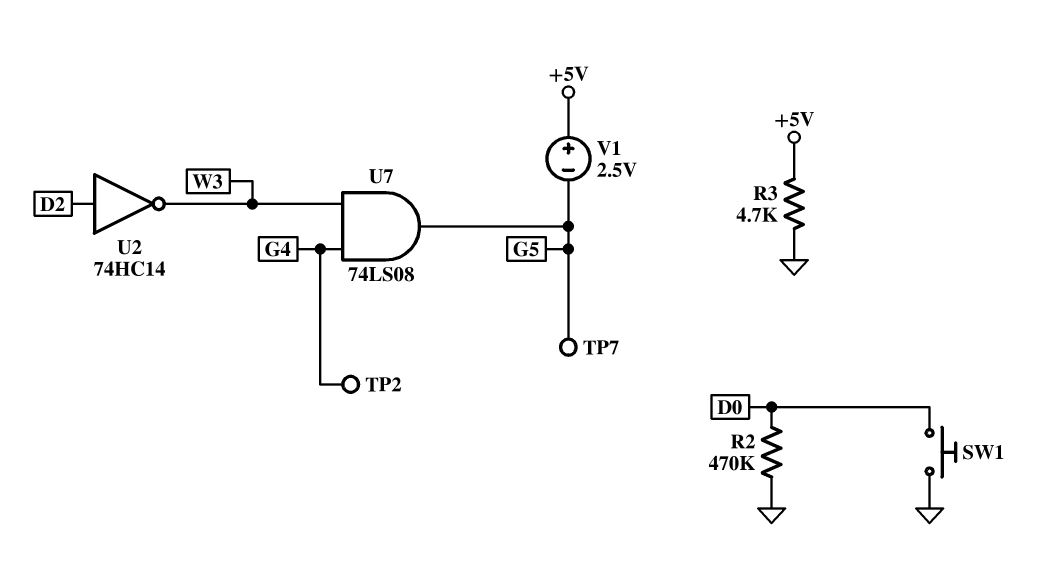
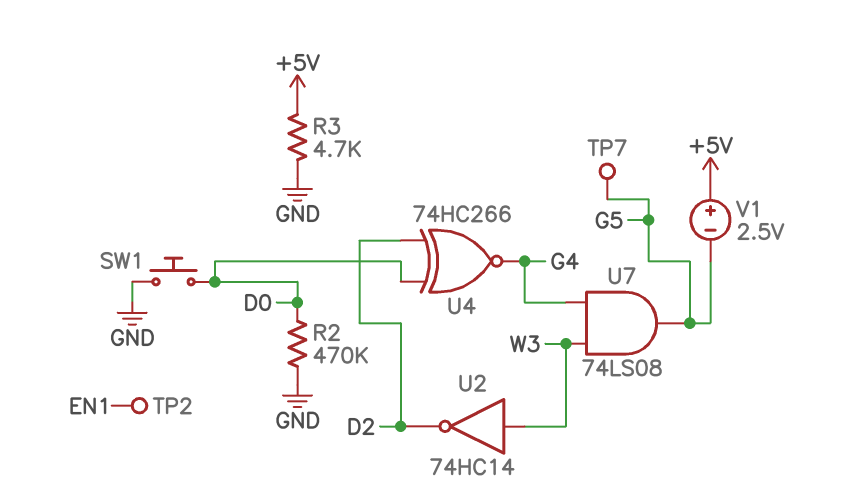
TP2: test point (G4) -> test point (EN1)
U2: NOT 74HC14 (in D2, out W3) -> NOT 74HC14 (in W3, out D2)
U4: none -> XNOR 74HC266 (in D0, in D2, out G4)

